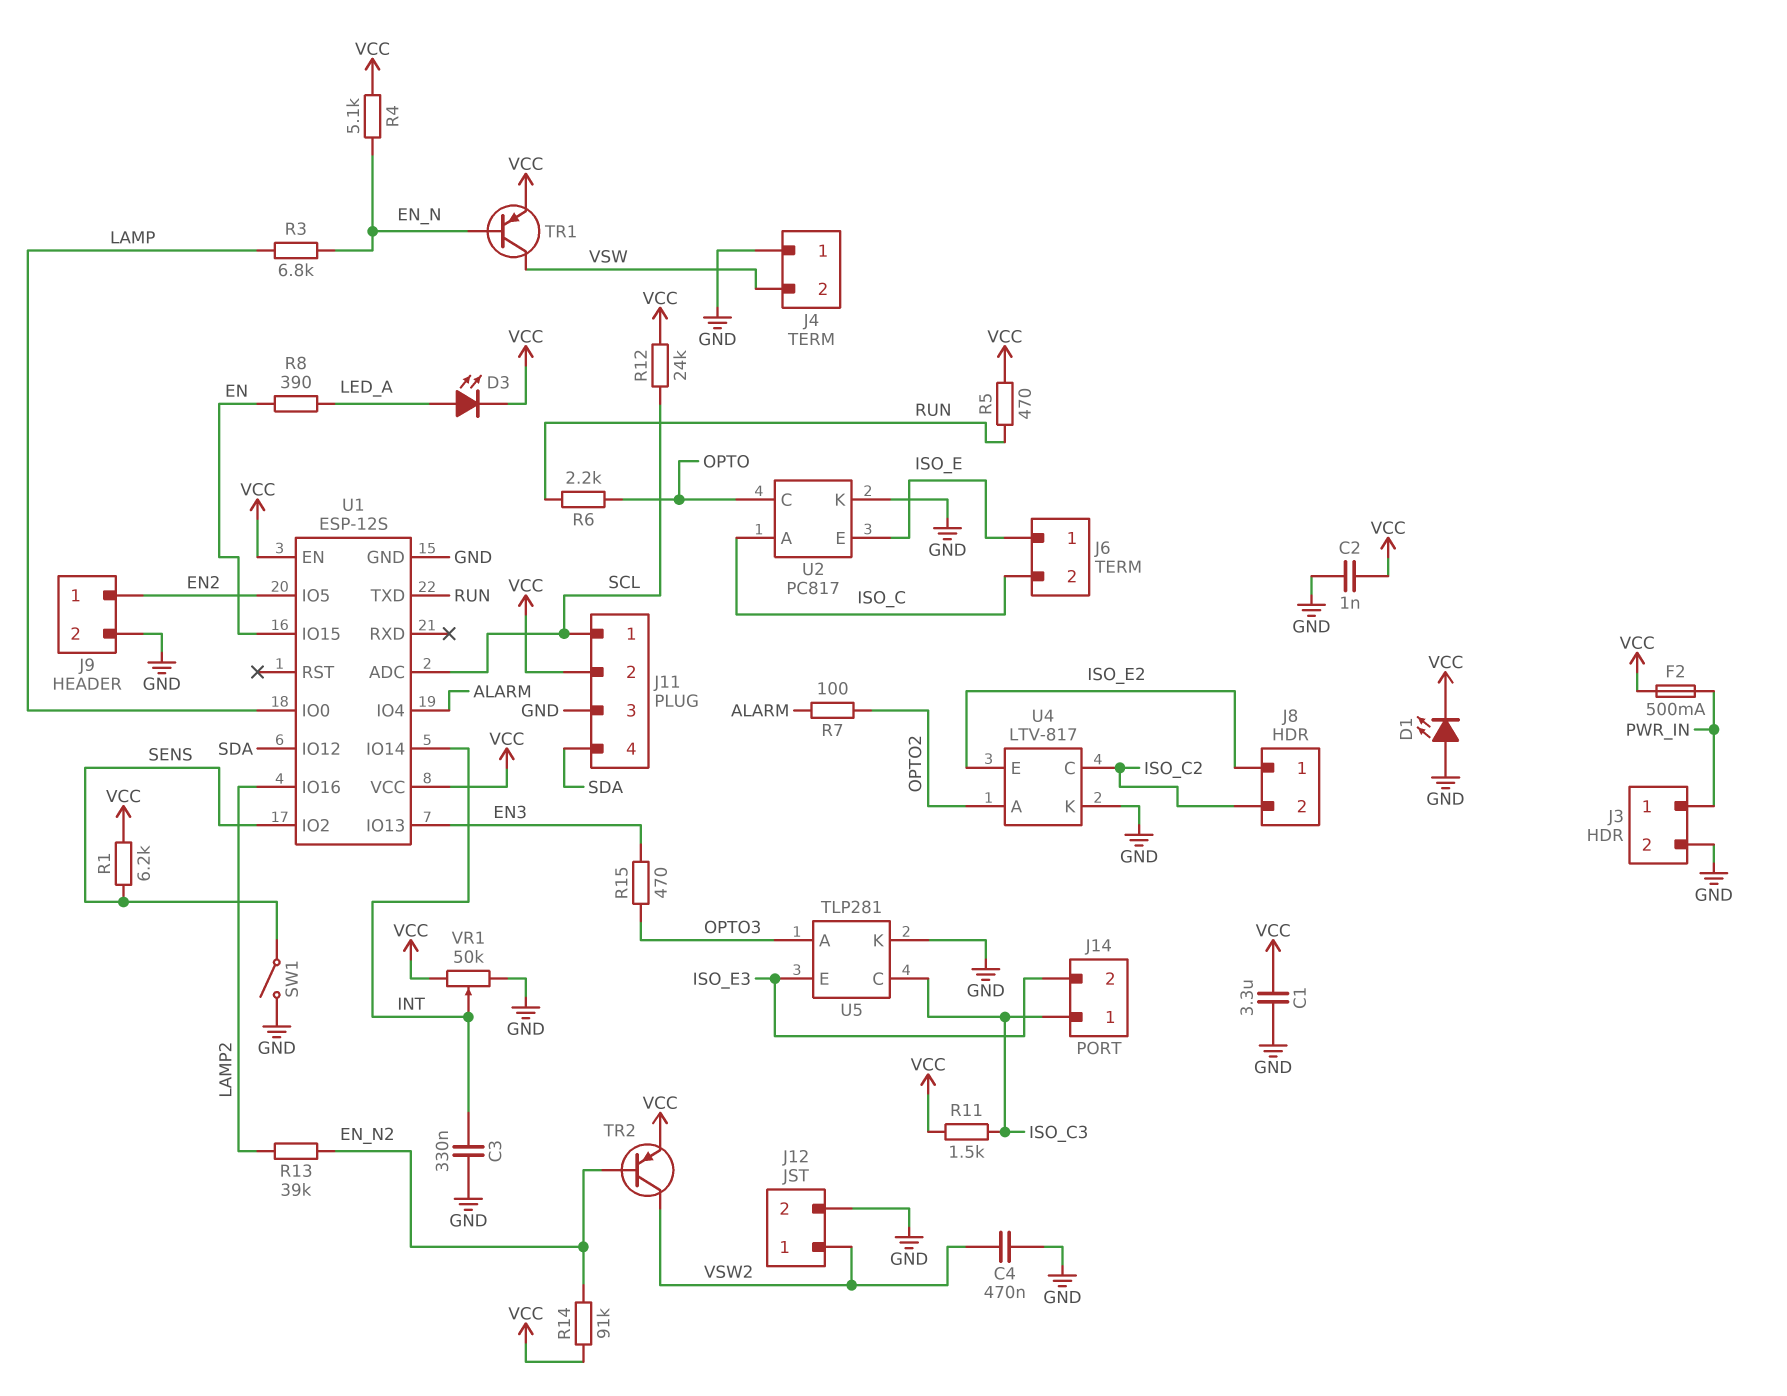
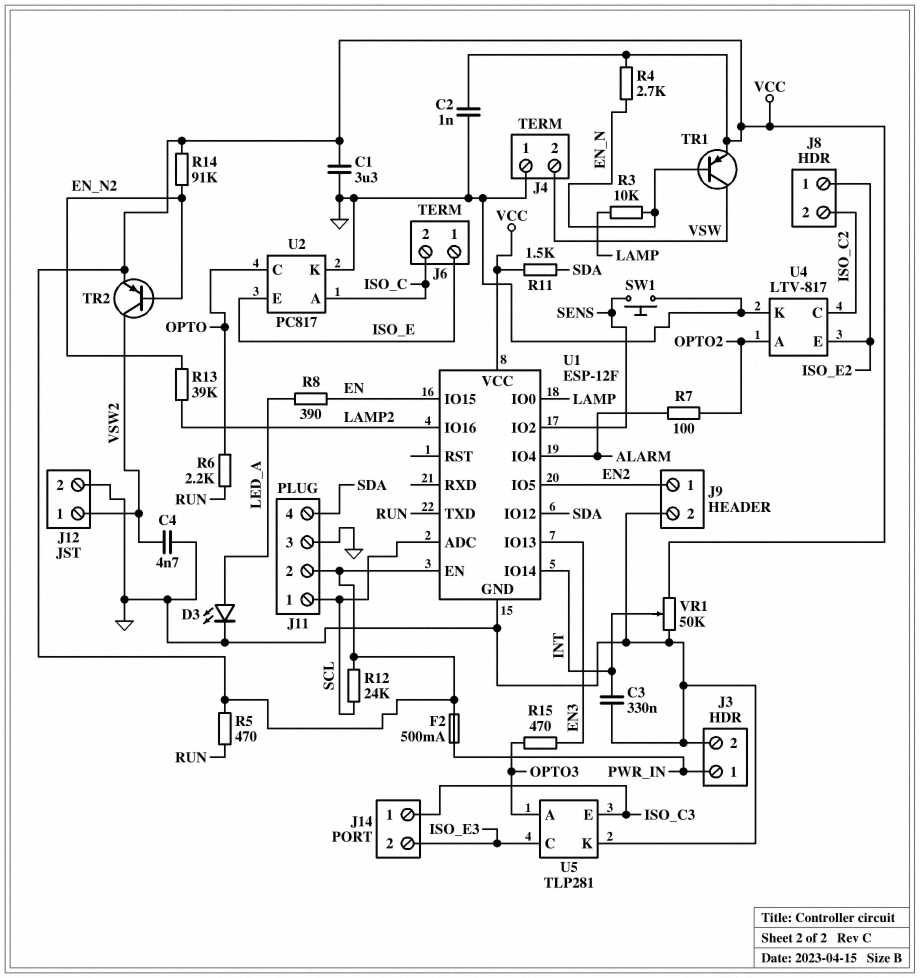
C4: 470nF (GND, VSW2) -> 4.7nF (GND, VSW2)
D1: LED (A GND, K VCC) -> none
D3: LED (A LED_A, K VCC) -> LED (A LED_A, K GND)
R1: 6.2k (SENS, VCC) -> none
R3: 6.8k (EN_N, LAMP) -> 10k (EN_N, LAMP)
R4: 5.1k (EN_N, VCC) -> 2.7k (EN_N, VCC)
R11: 1.5k (ISO_C3, VCC) -> 1.5k (SDA, VCC)
SW1: switch (GND, SENS) -> button (GND, SENS)
U1: ESP-12S -> ESP-12F
U5 pin C: ISO_C3 -> ISO_E3
U5 pin E: ISO_E3 -> ISO_C3

